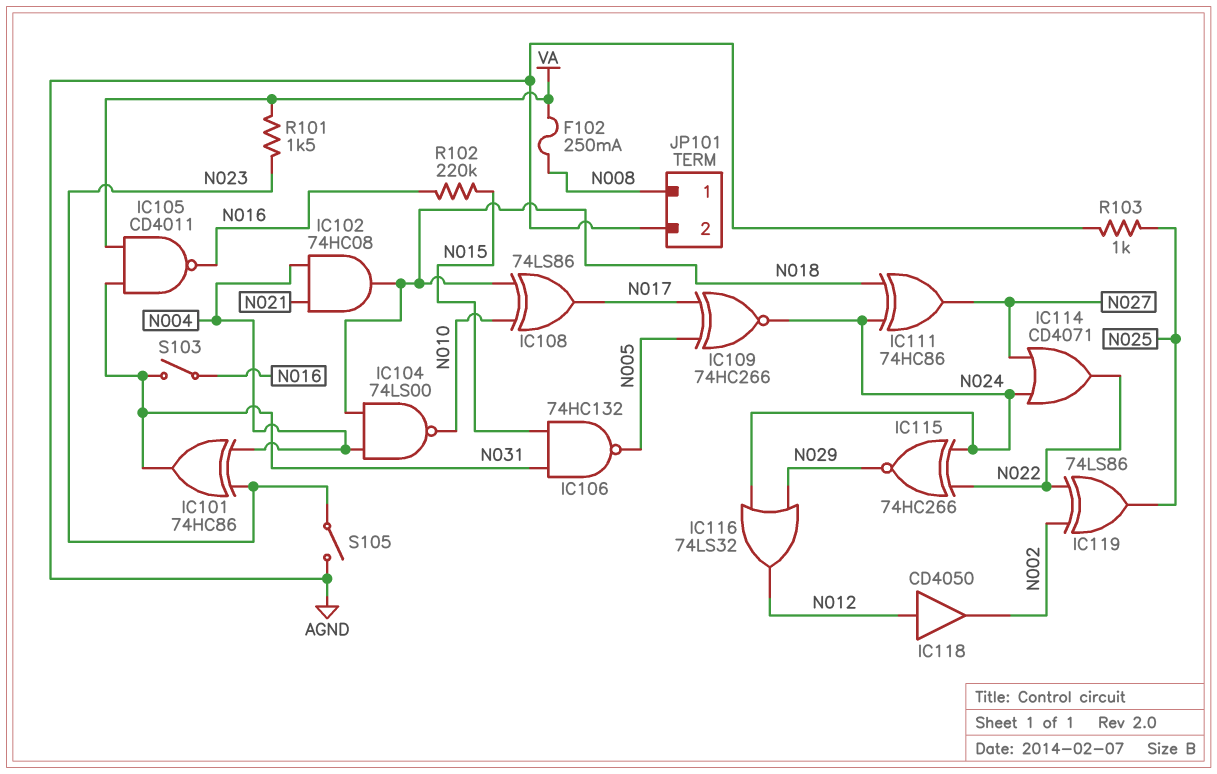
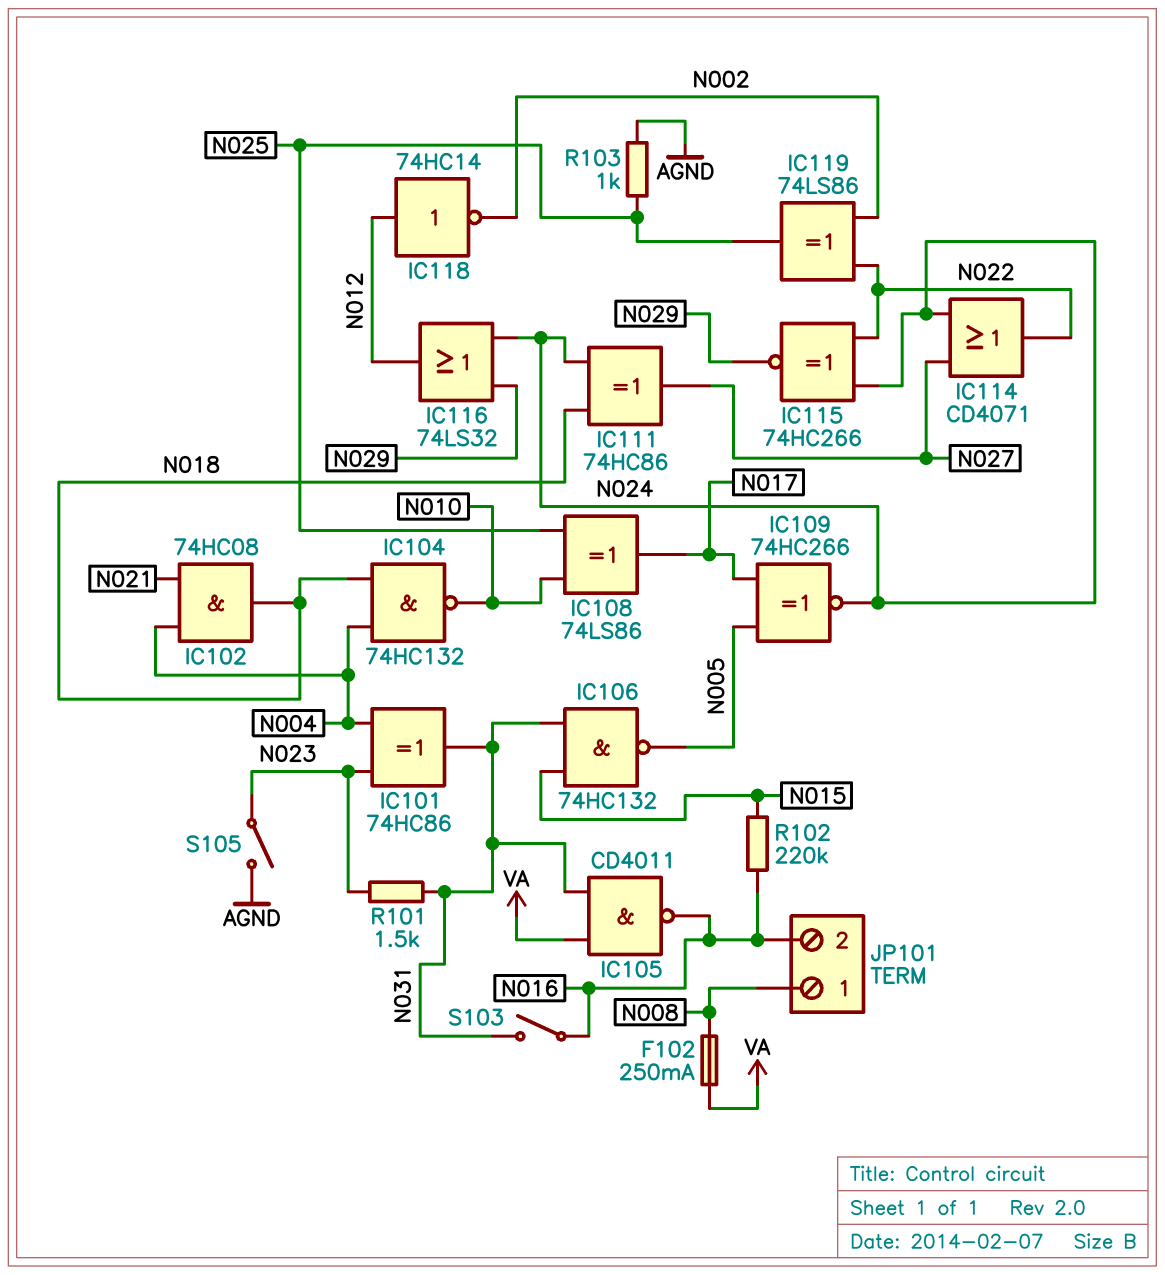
IC104: NAND 74LS00 (in N004, in N018, out N010) -> NAND 74HC132 (in N004, in N018, out N010)
IC108: XOR 74LS86 (in N010, in N018, out N017) -> XOR 74LS86 (in N010, in N025, out N017)
IC118: buffer CD4050 (in N012, out N002) -> NOT 74HC14 (in N012, out N002)
JP101 pin 2: AGND -> N016
R101: 1.5k (N023, VA) -> 1.5k (N023, N031)

